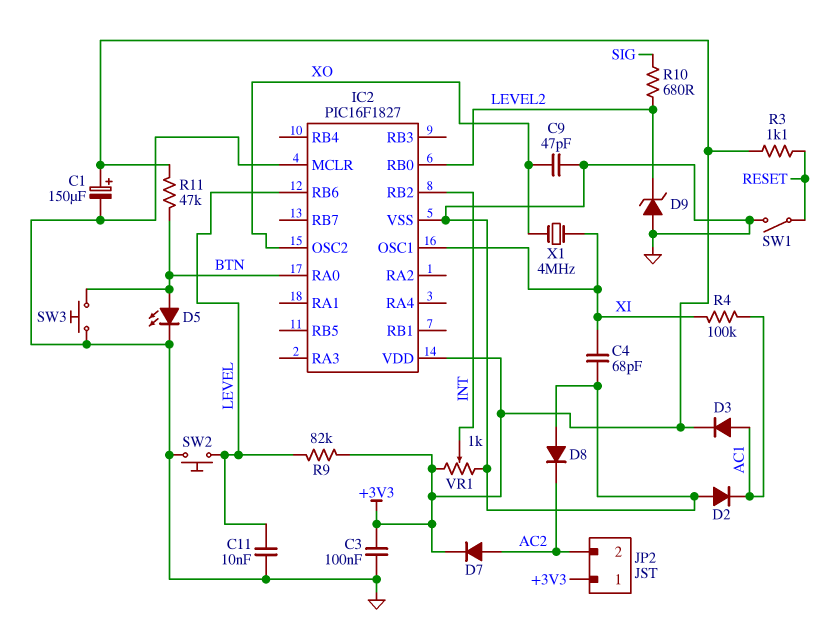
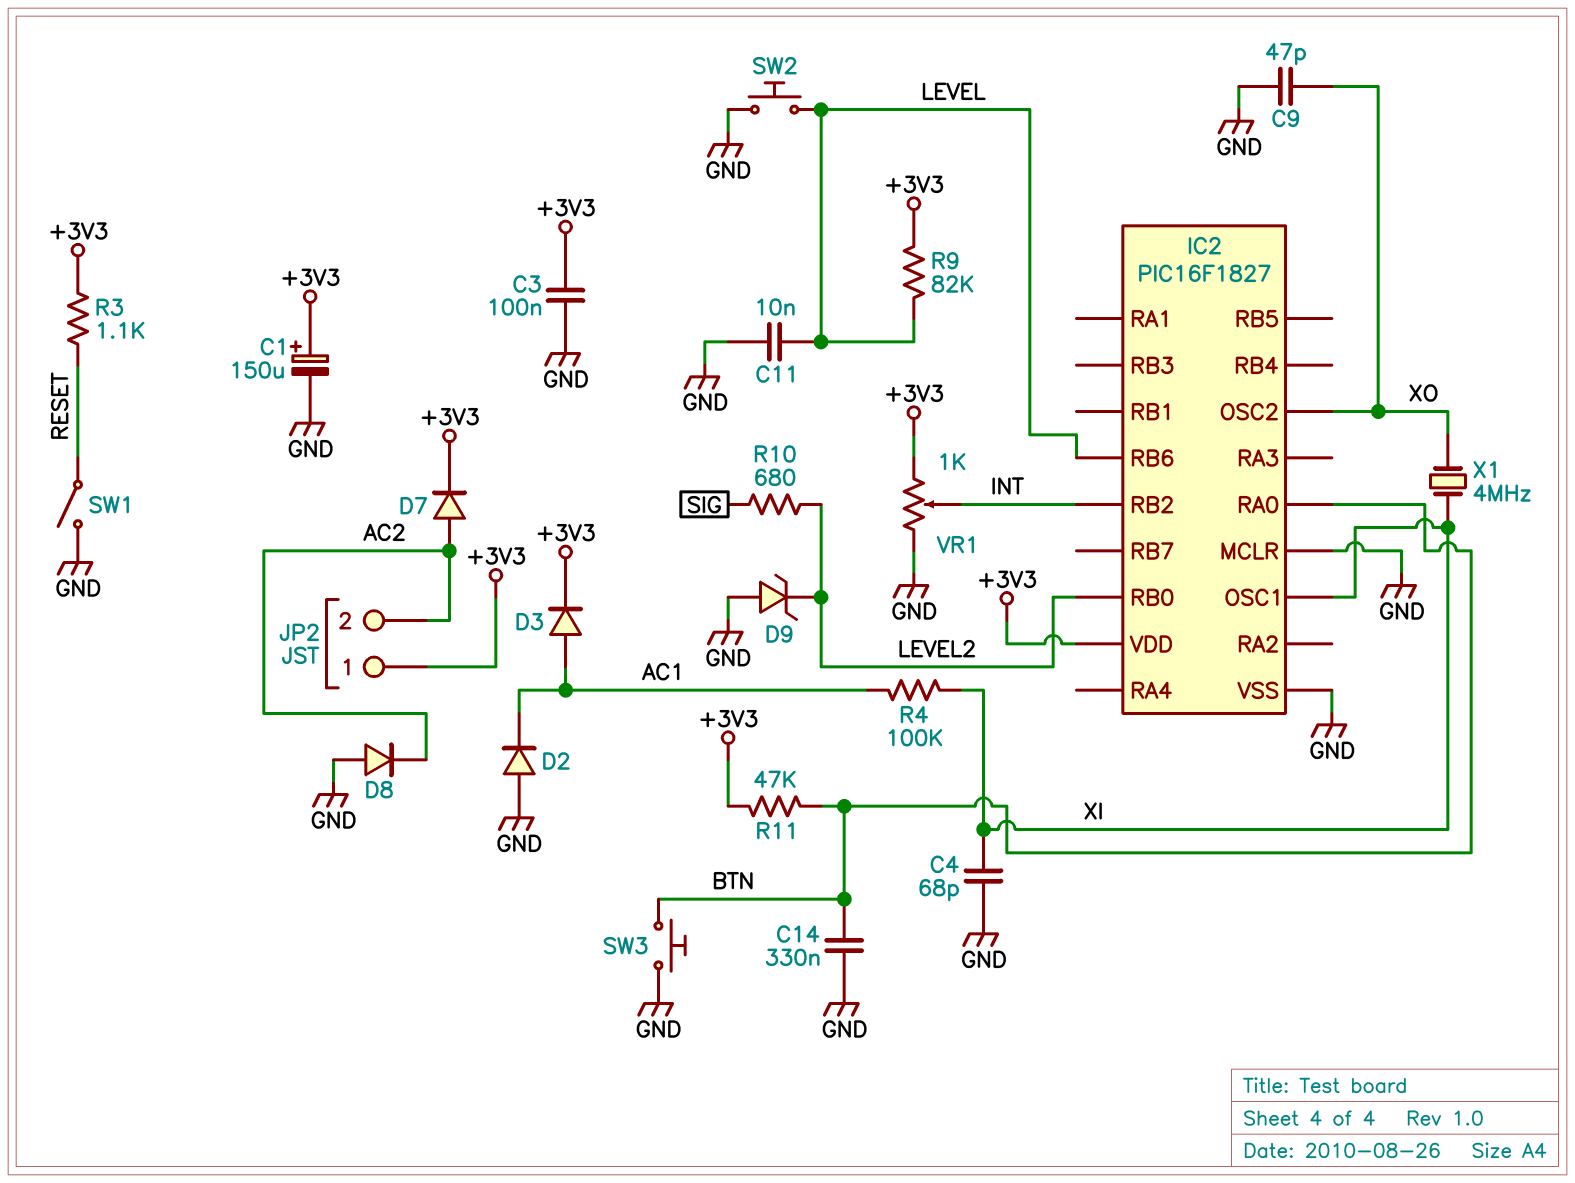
C14: none -> 330nF (BTN, GND)
D5: LED (A BTN, K GND) -> none

